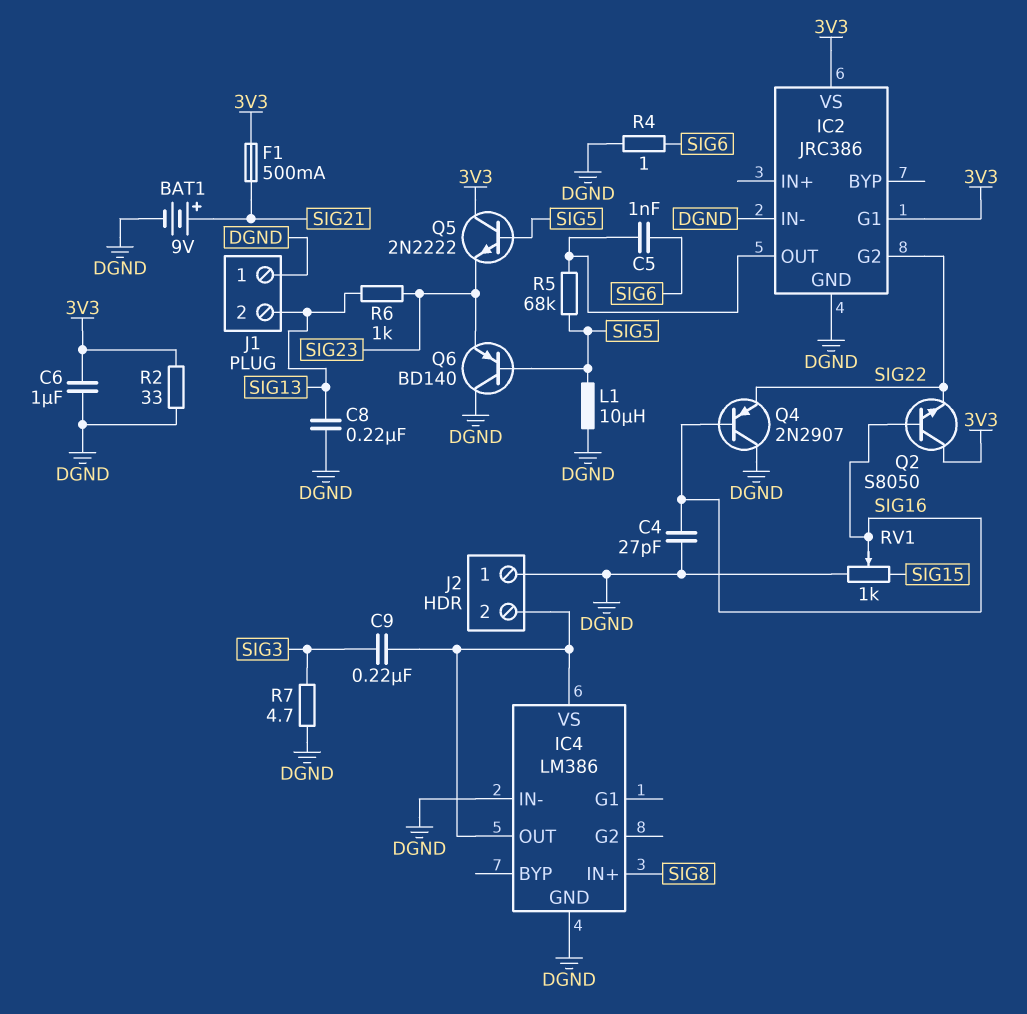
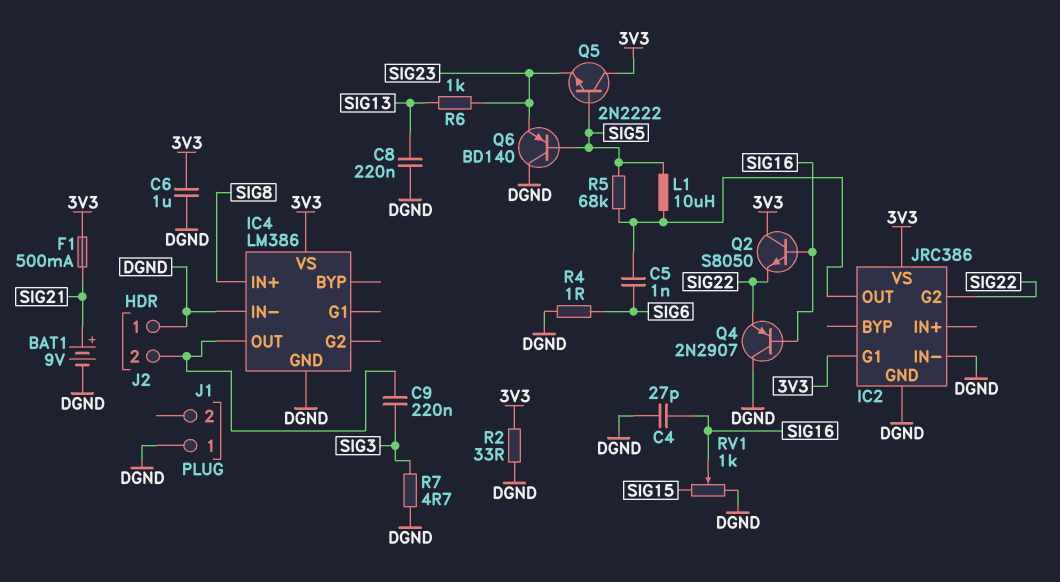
IC4 pin VS: IC4/OUT -> 3V3
J1 pin 2: SIG13 -> none
L1: 10uH (DGND, SIG5) -> 10uH (IC2/OUT, SIG5)

